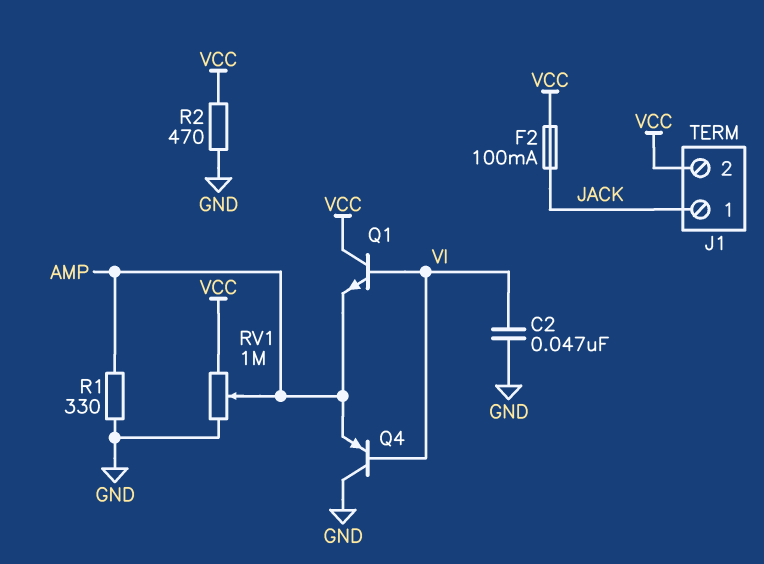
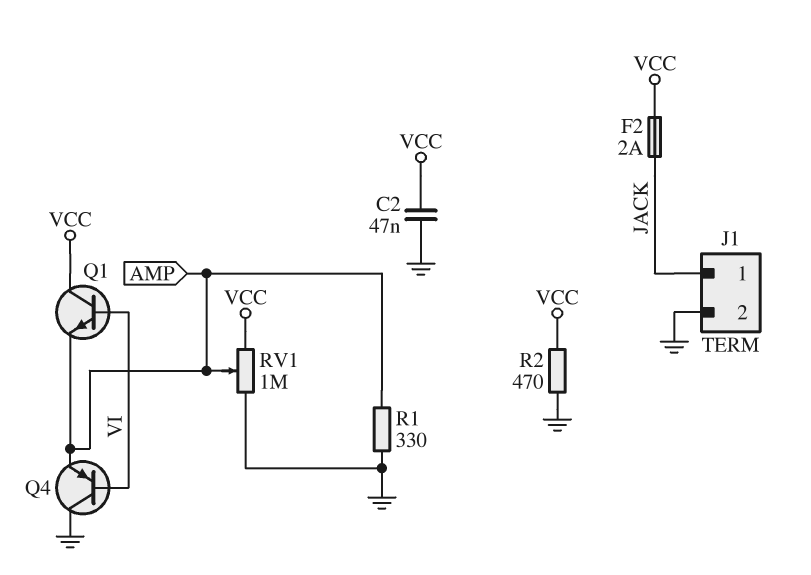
C2: 47nF (GND, VI) -> 47nF (GND, VCC)
F2: 100mA (JACK, VCC) -> 2A (JACK, VCC)
J1 pin 2: VCC -> GND

